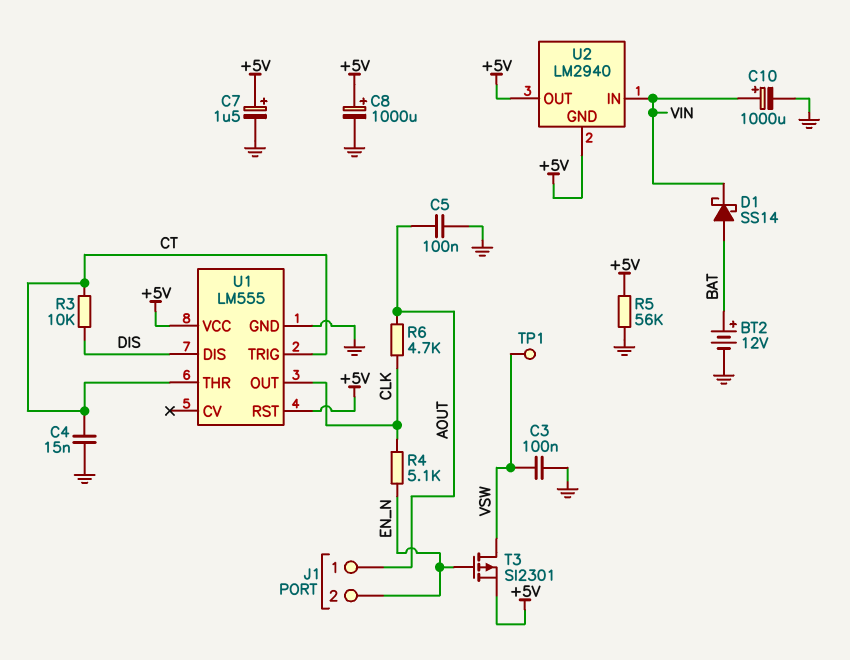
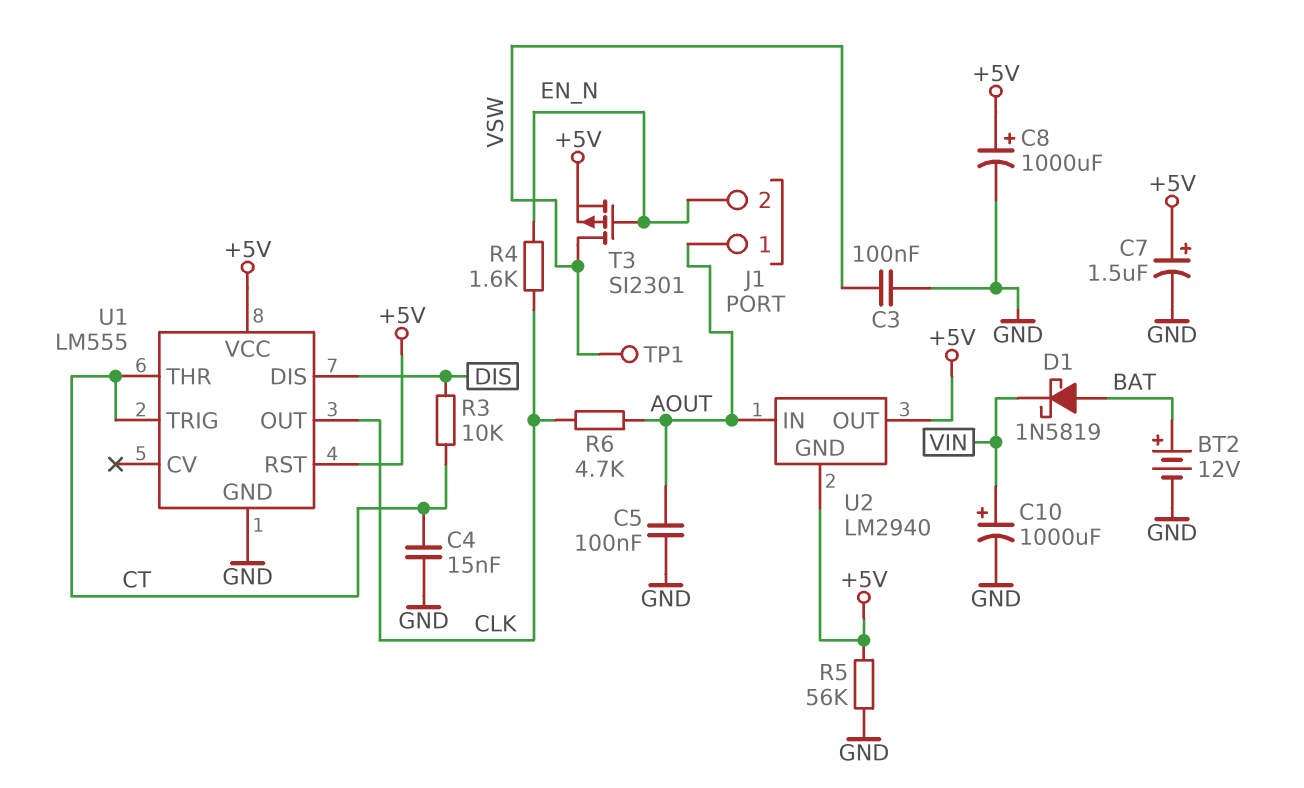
D1: schottky SS14 (A BAT, K VIN) -> schottky 1N5819 (A BAT, K VIN)
R4: 5.1k (CLK, EN_N) -> 1.6k (CLK, EN_N)
U2 pin IN: VIN -> AOUT

